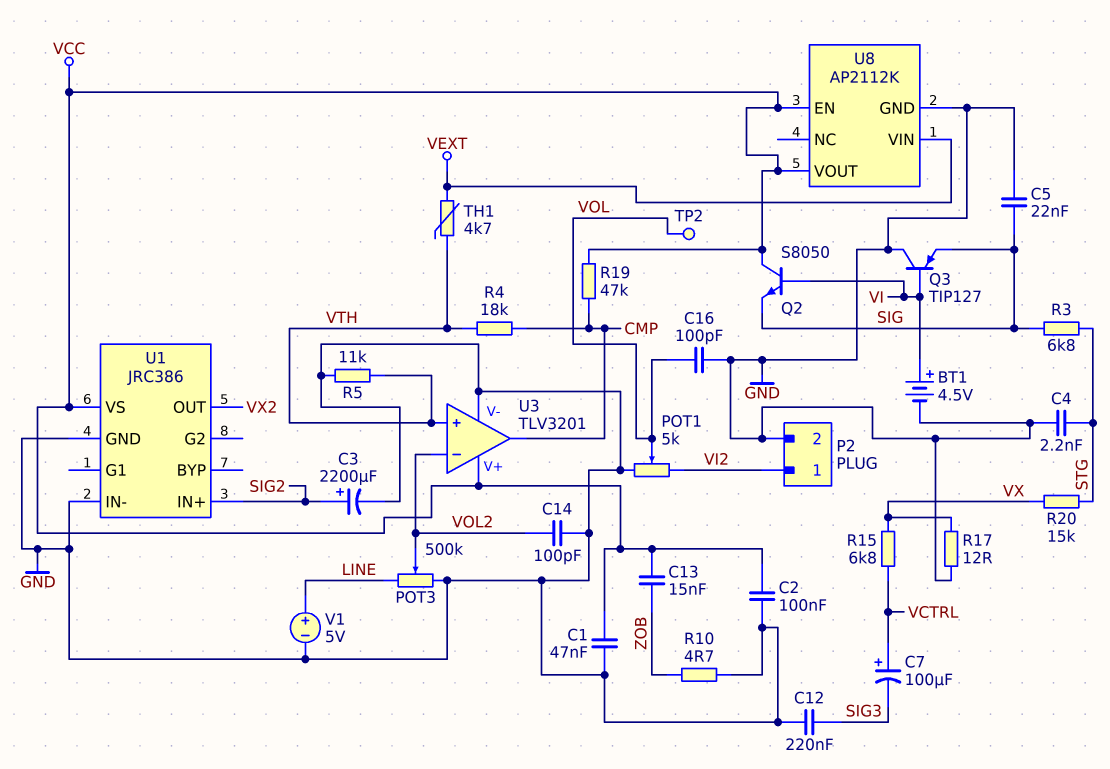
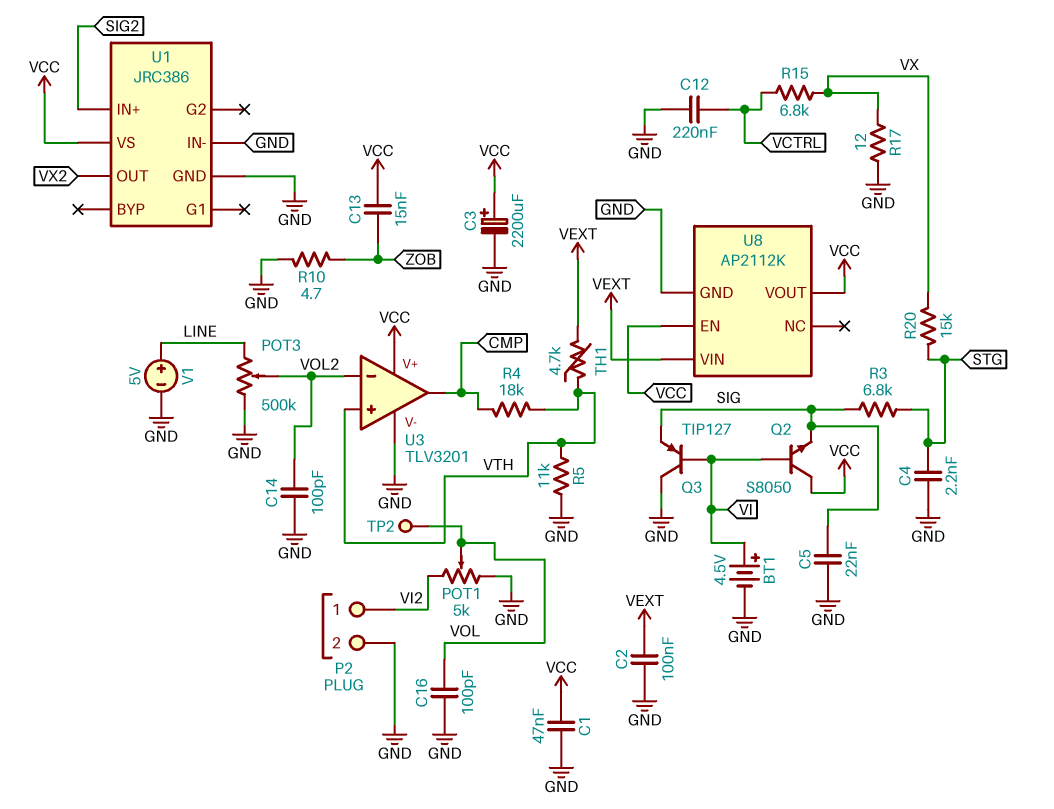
C2: 100nF (GND, VCC) -> 100nF (GND, VEXT)
C3: 2200uF (plus SIG2, minus GND) -> 2200uF (plus VCC, minus GND)
C7: 100uF (plus VCTRL, minus SIG3) -> none
C12: 220nF (GND, SIG3) -> 220nF (GND, VCTRL)
R19: 47k (CMP, VCC) -> none

